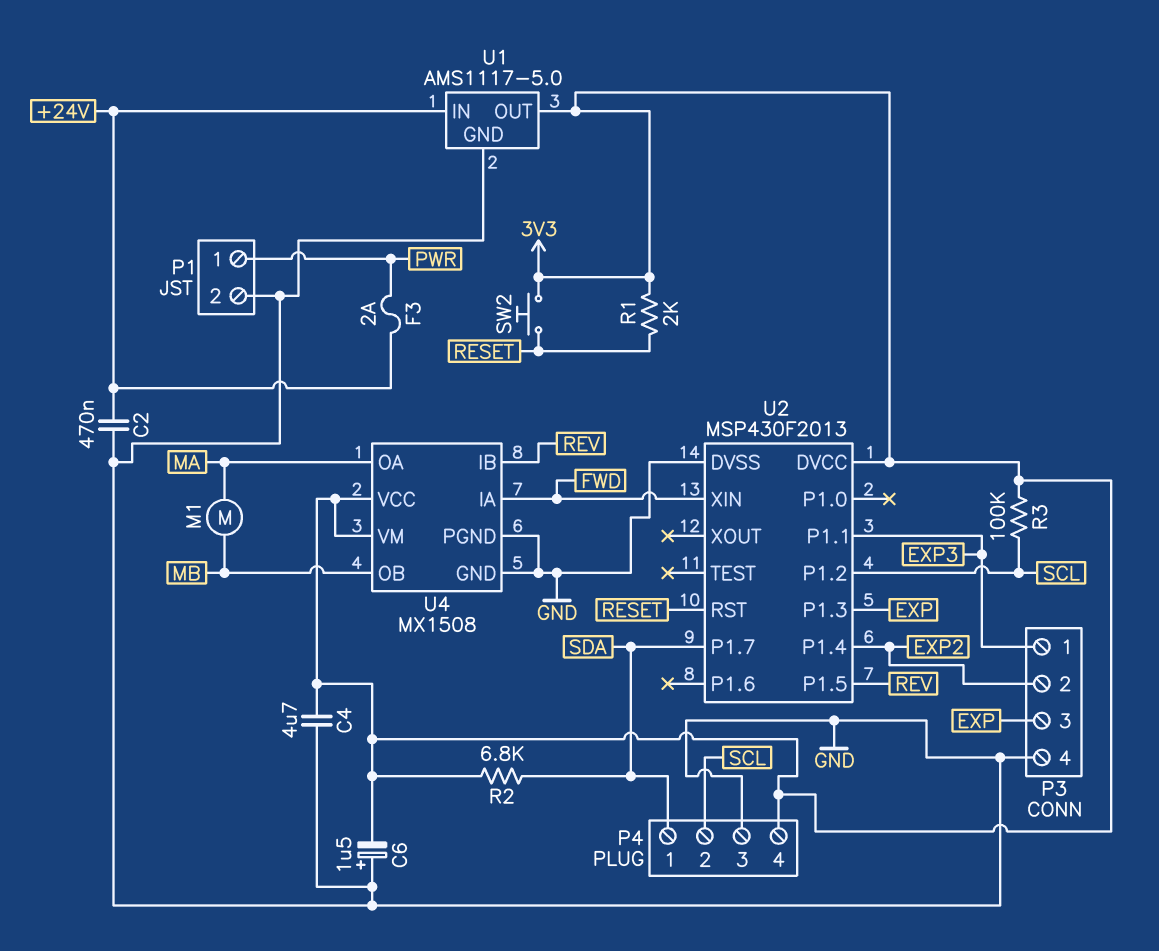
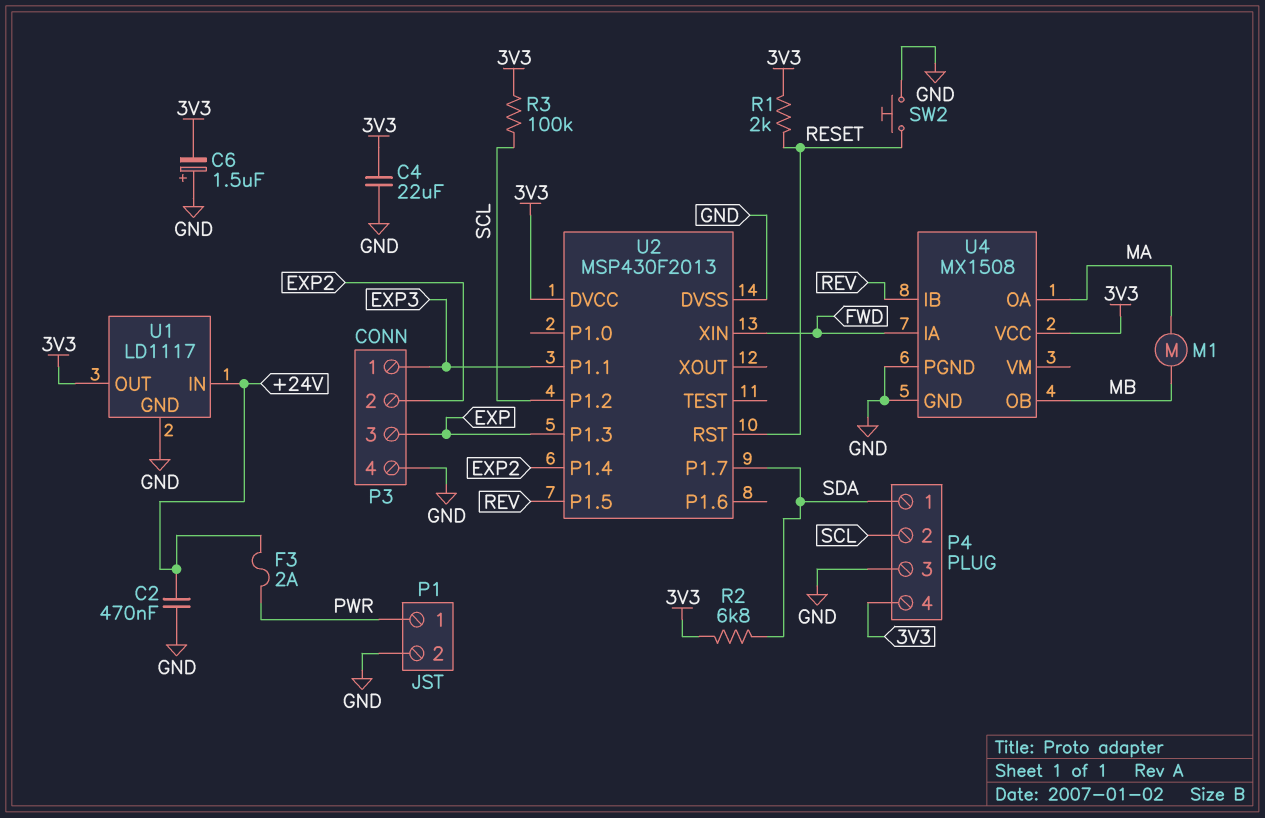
C4: 4.7uF (3V3, GND) -> 22uF (3V3, GND)
SW2: button (3V3, RESET) -> button (GND, RESET)
U1: AMS1117-5.0 -> LD1117
U4 pin VM: 3V3 -> none

